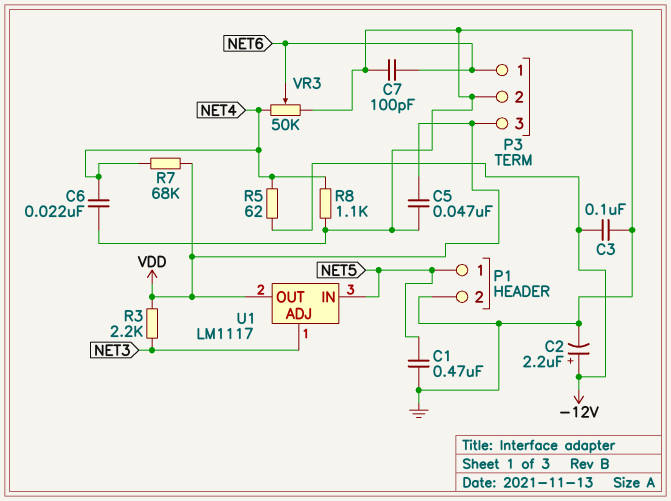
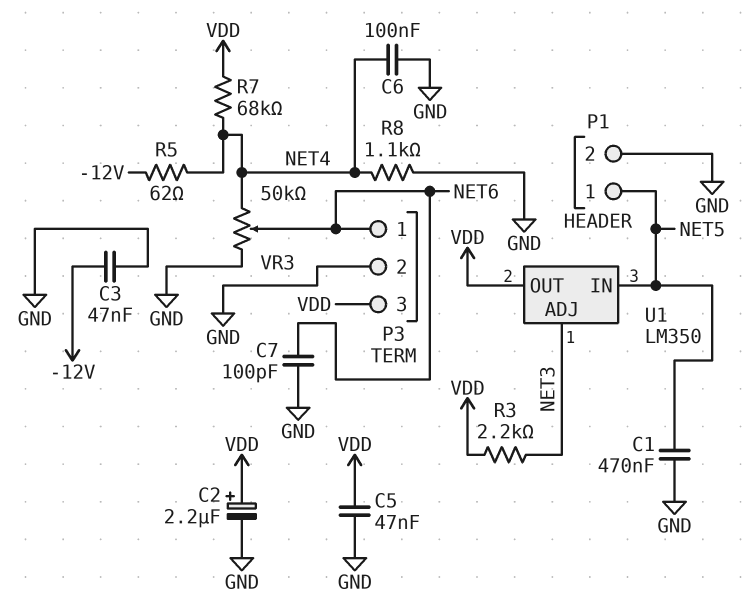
C2: 2.2uF (plus -12V, minus GND) -> 2.2uF (plus VDD, minus GND)
C3: 100nF (-12V, GND) -> 47nF (-12V, GND)
C6: 22nF (GND, NET4) -> 100nF (GND, NET4)
U1: LM1117 -> LM350

